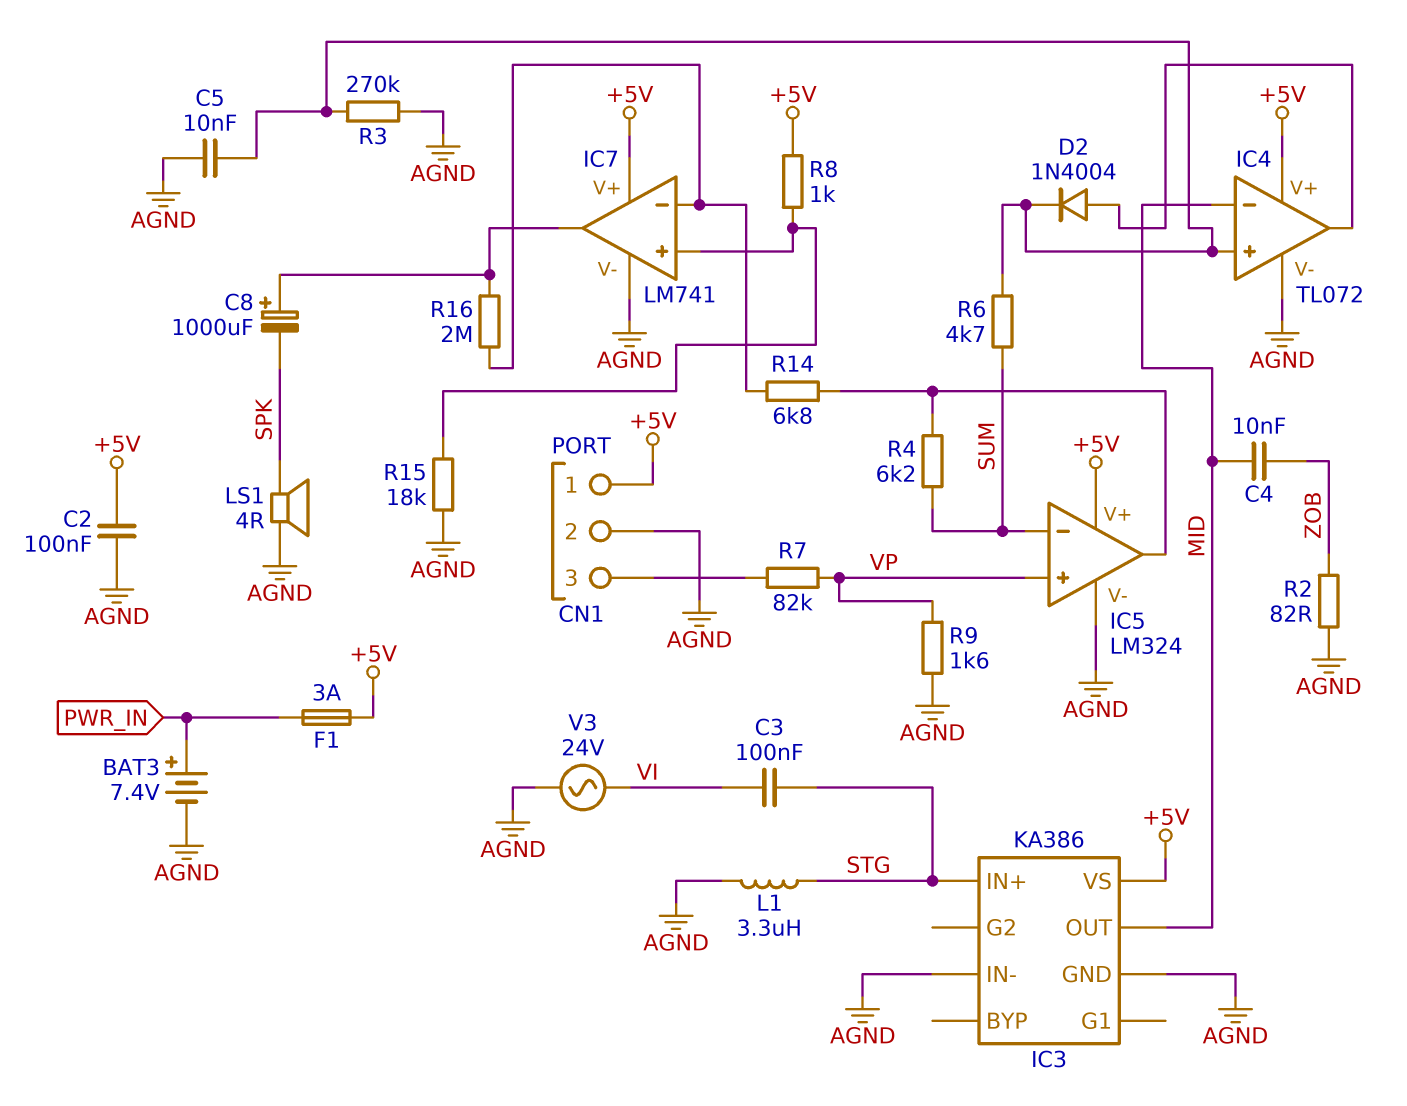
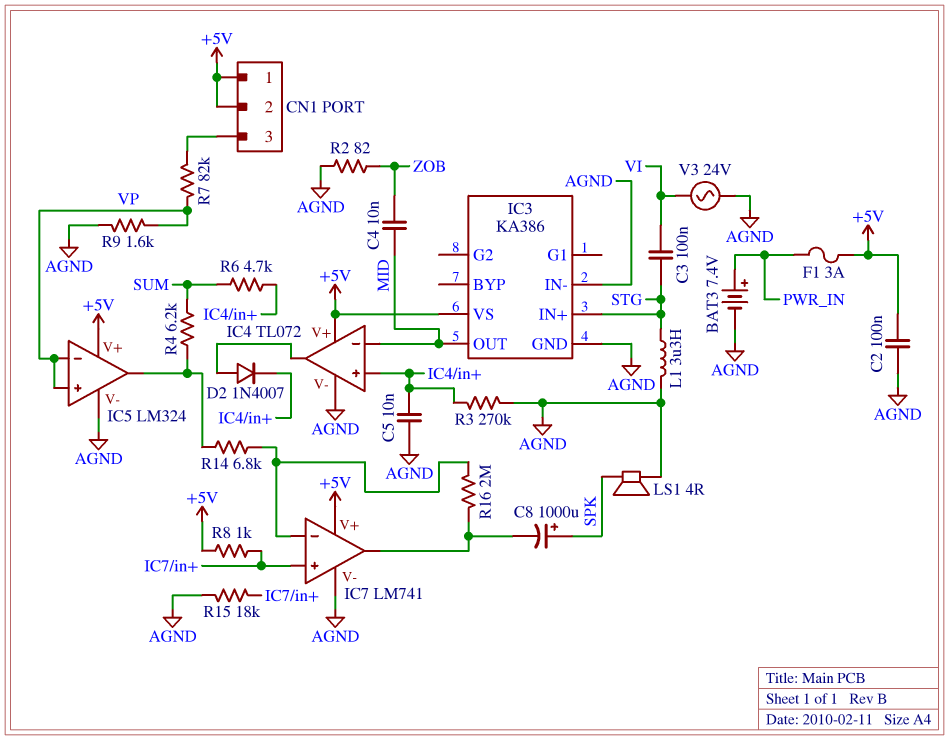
C8: 1000uF (plus IC7/out, minus SPK) -> 1000uF (plus SPK, minus IC7/out)
CN1 pin 2: AGND -> +5V
D2: diode 1N4004 (A IC4/out, K IC4/in+) -> diode 1N4007 (A IC4/out, K IC4/in+)
IC5 pin in-: SUM -> VP

